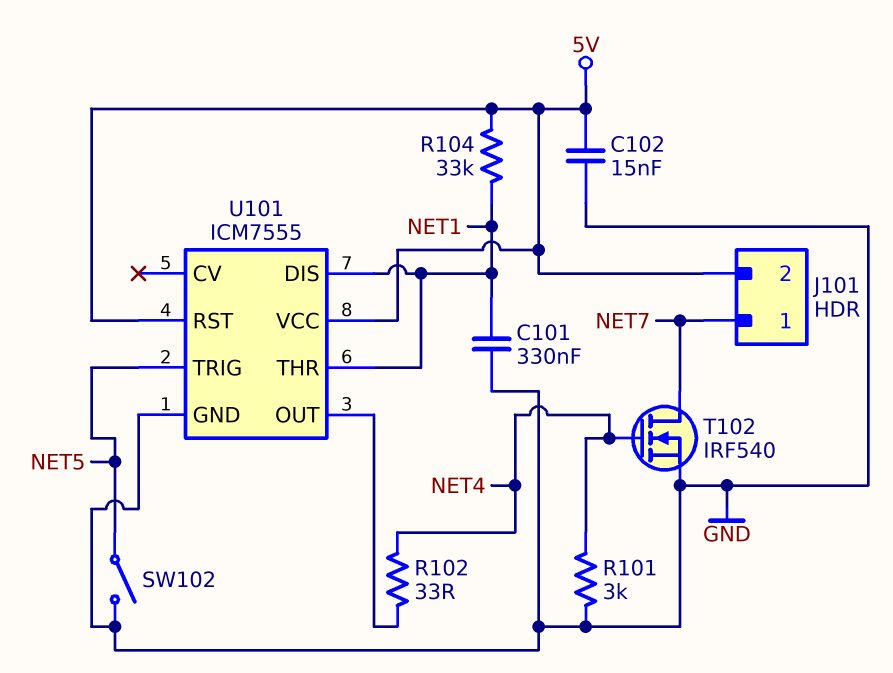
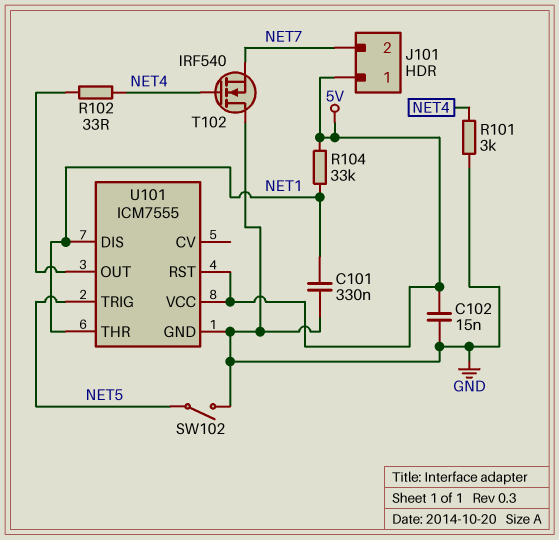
J101 pin 1: NET7 -> 5V
J101 pin 2: 5V -> NET7
T102: NMOS IRF540 (G NET4, D NET7, S GND) -> NMOS IRF540 (G NET4, D GND, S NET7)

